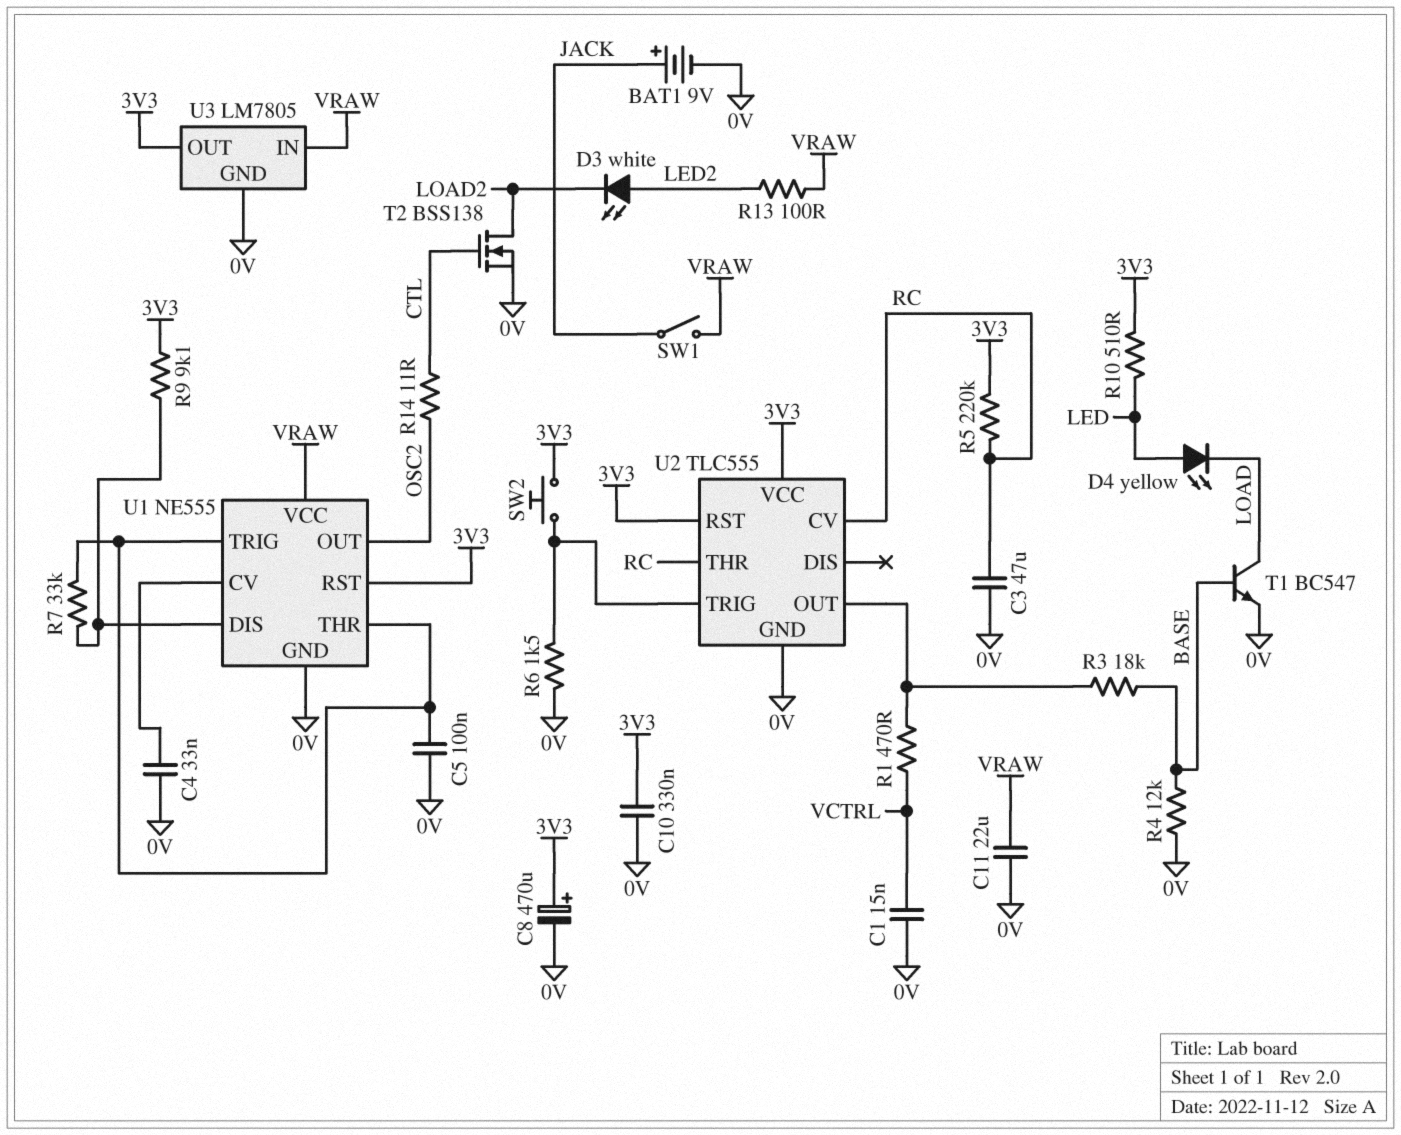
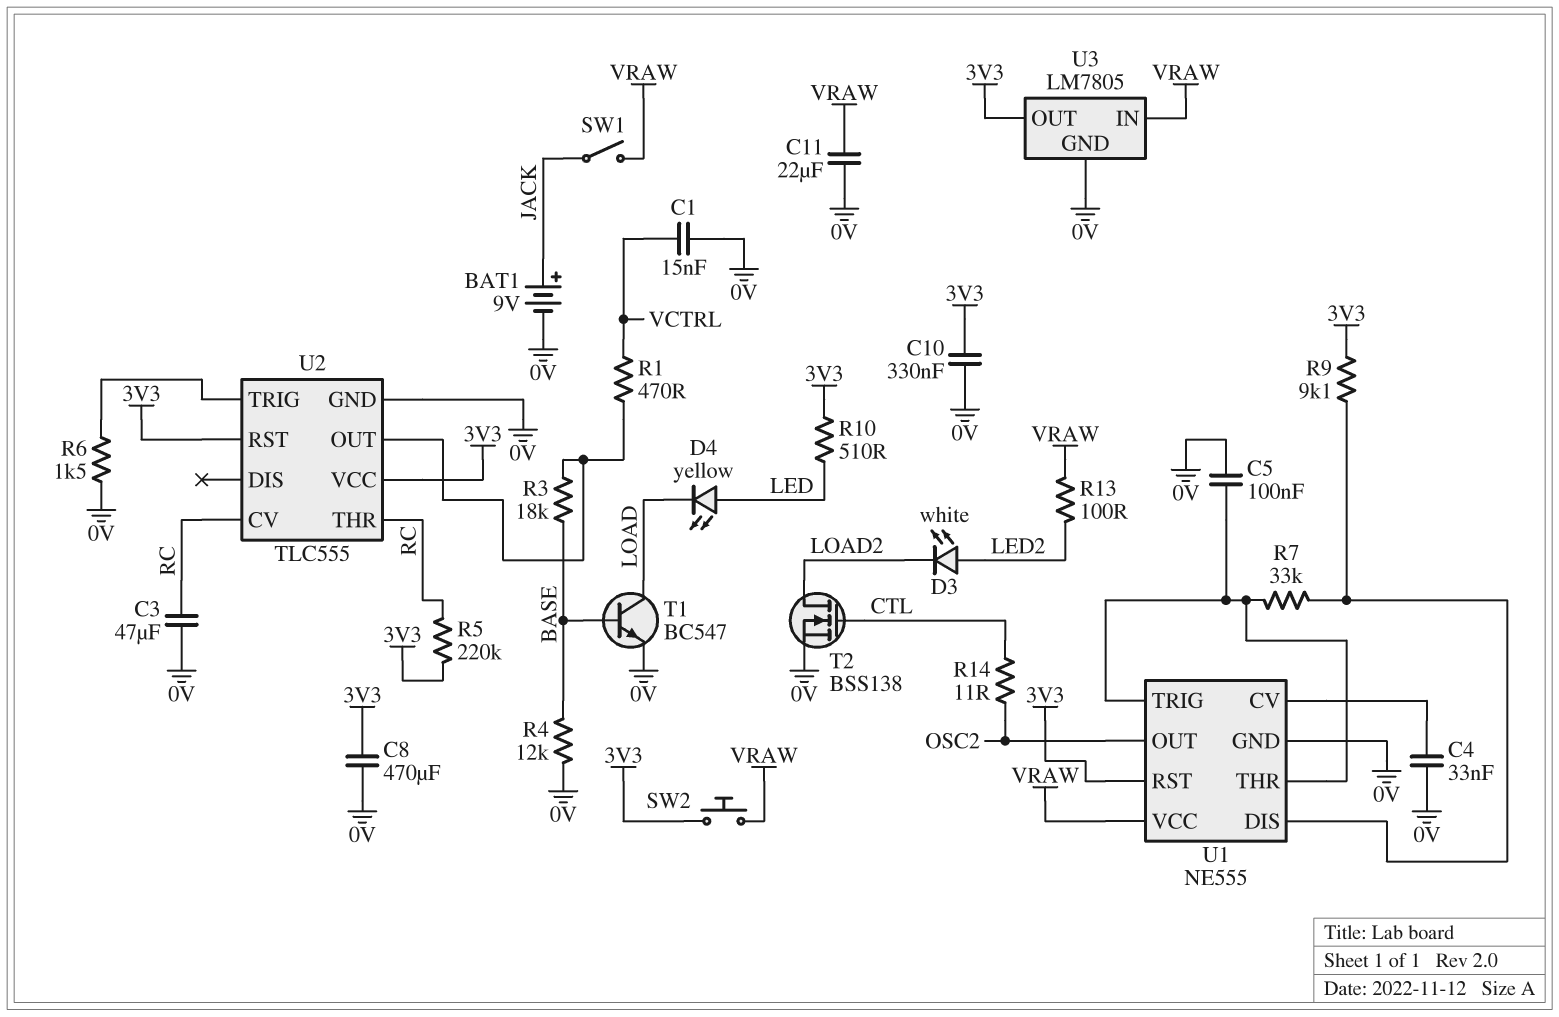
C8: 470uF (plus 3V3, minus 0V) -> 470uF (0V, 3V3)
SW2: button (3V3, U2/TRIG) -> button (3V3, VRAW)

